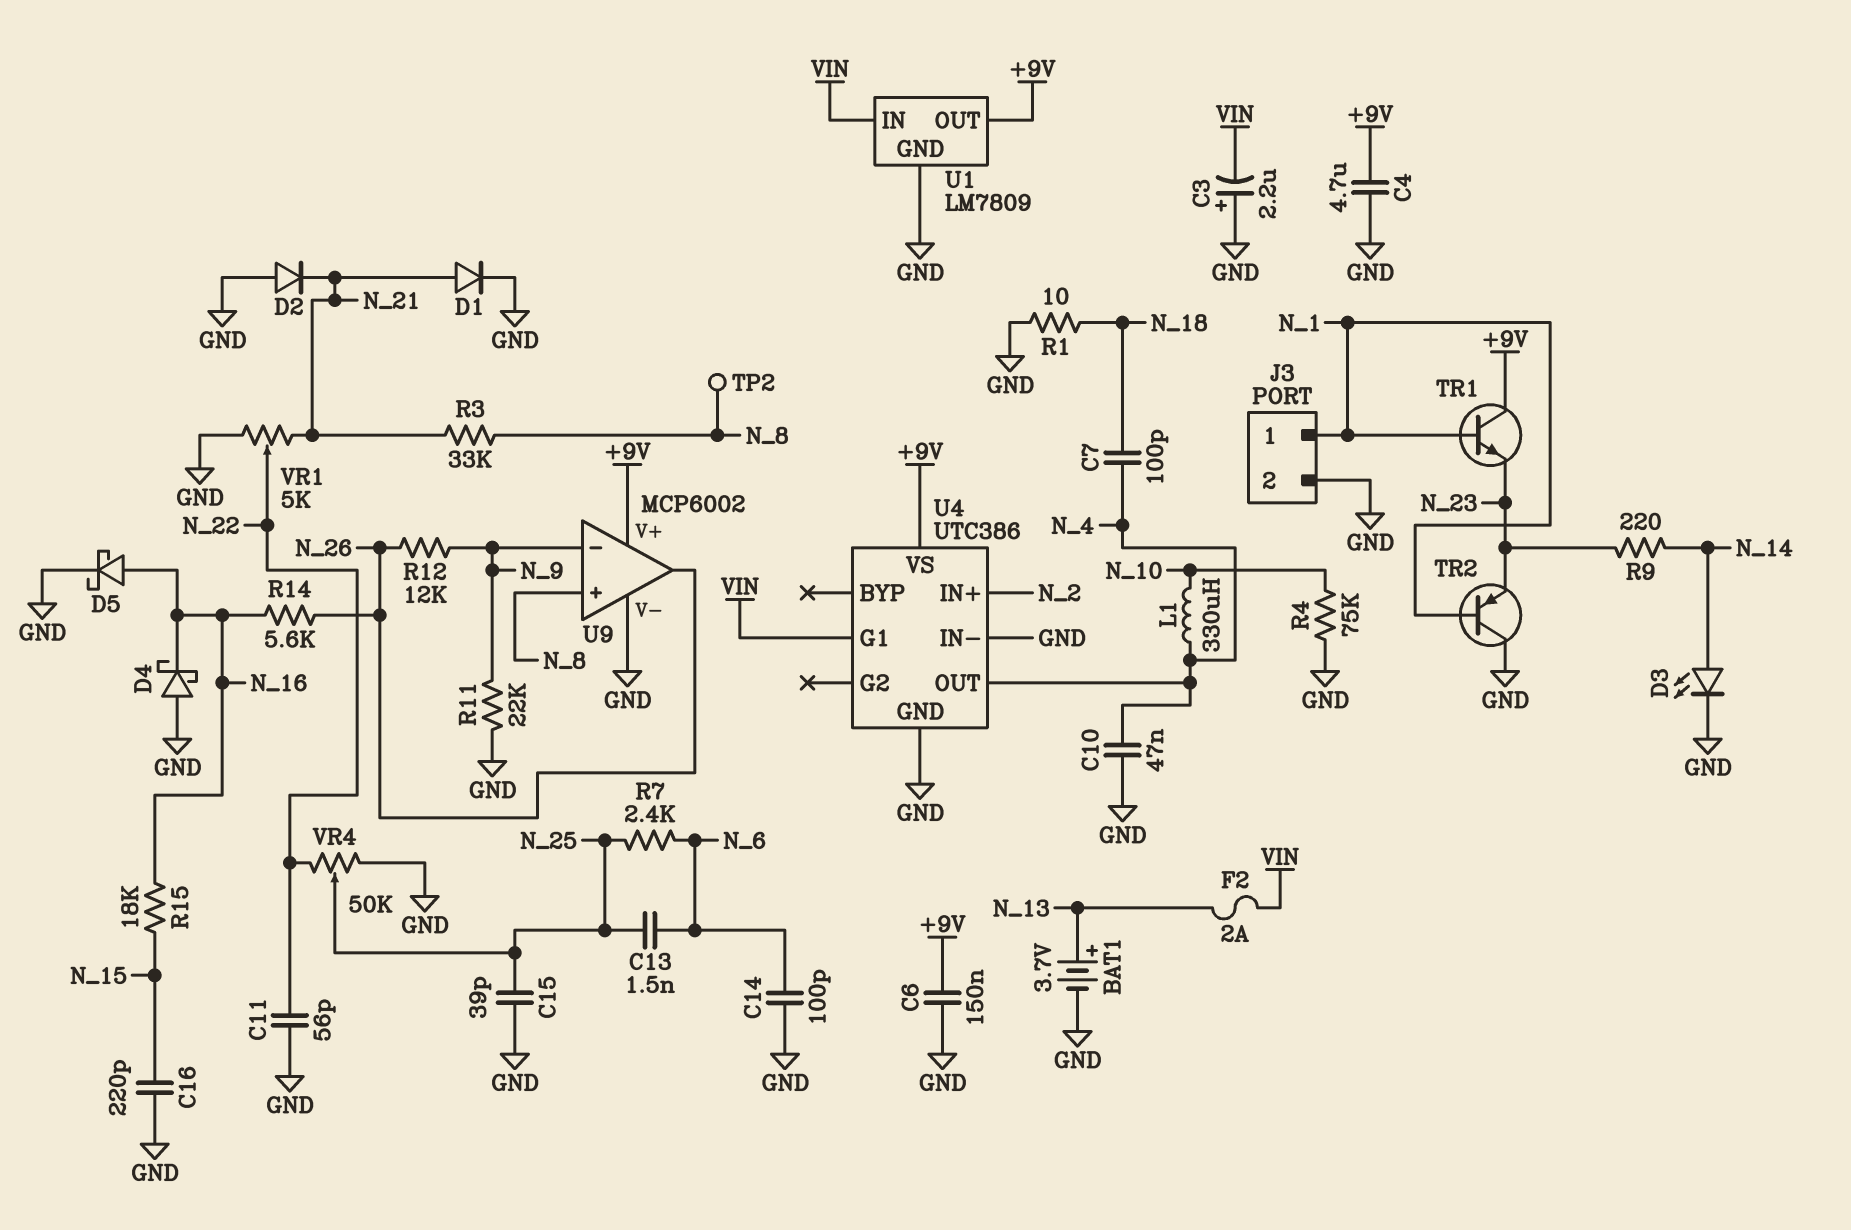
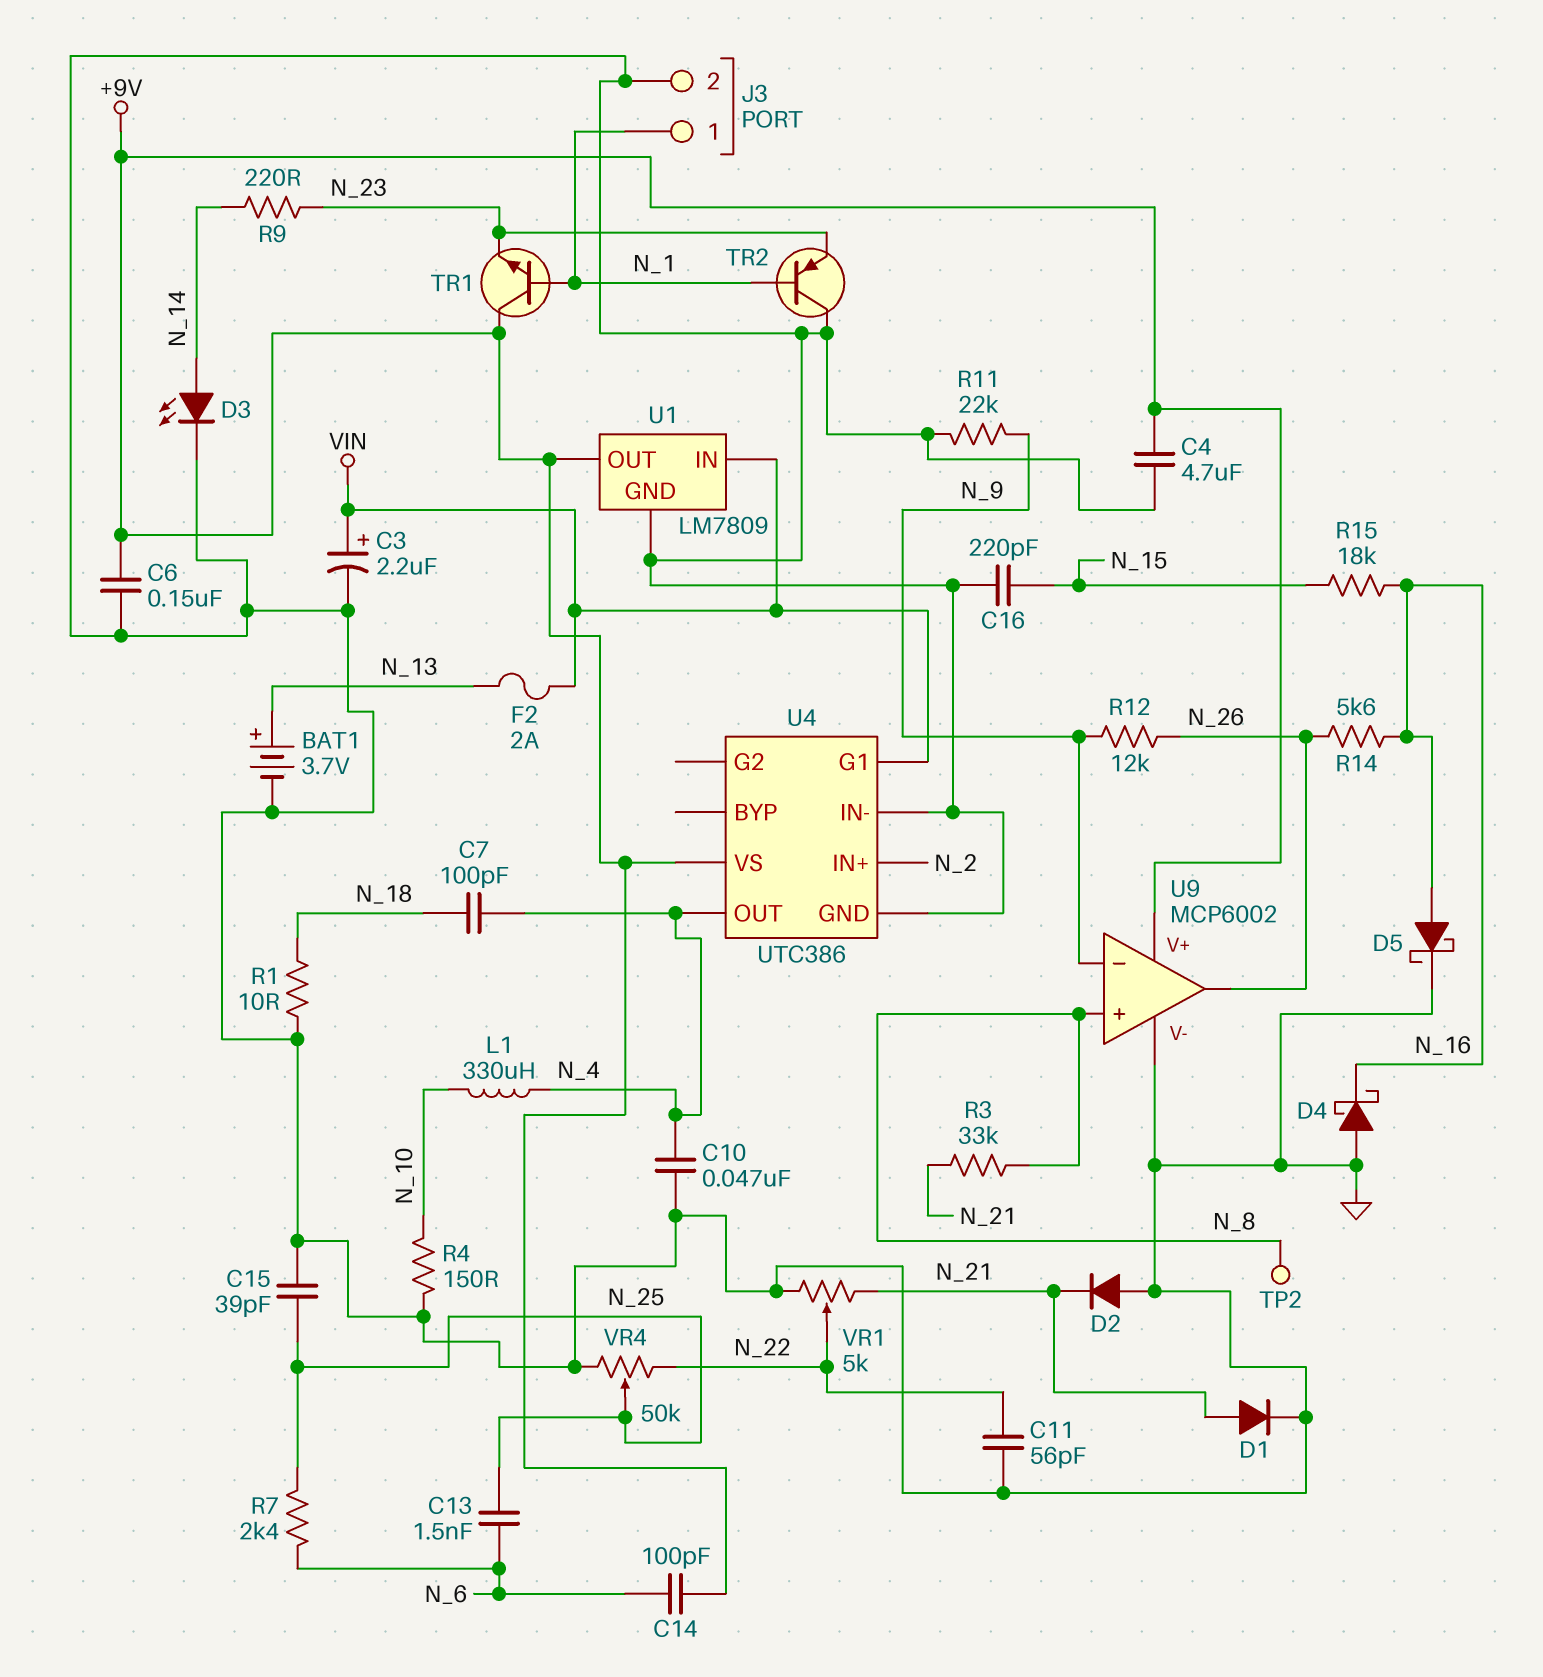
C3: 2.2uF (plus GND, minus VIN) -> 2.2uF (plus VIN, minus GND)
C14: 100pF (GND, N_6) -> 100pF (+9V, N_6)
R4: 75k (GND, N_10) -> 150 (GND, N_10)

